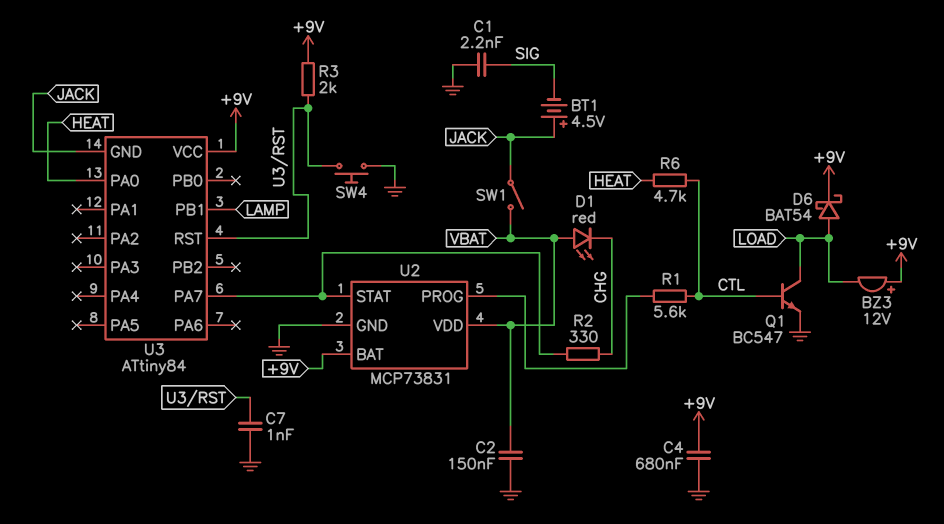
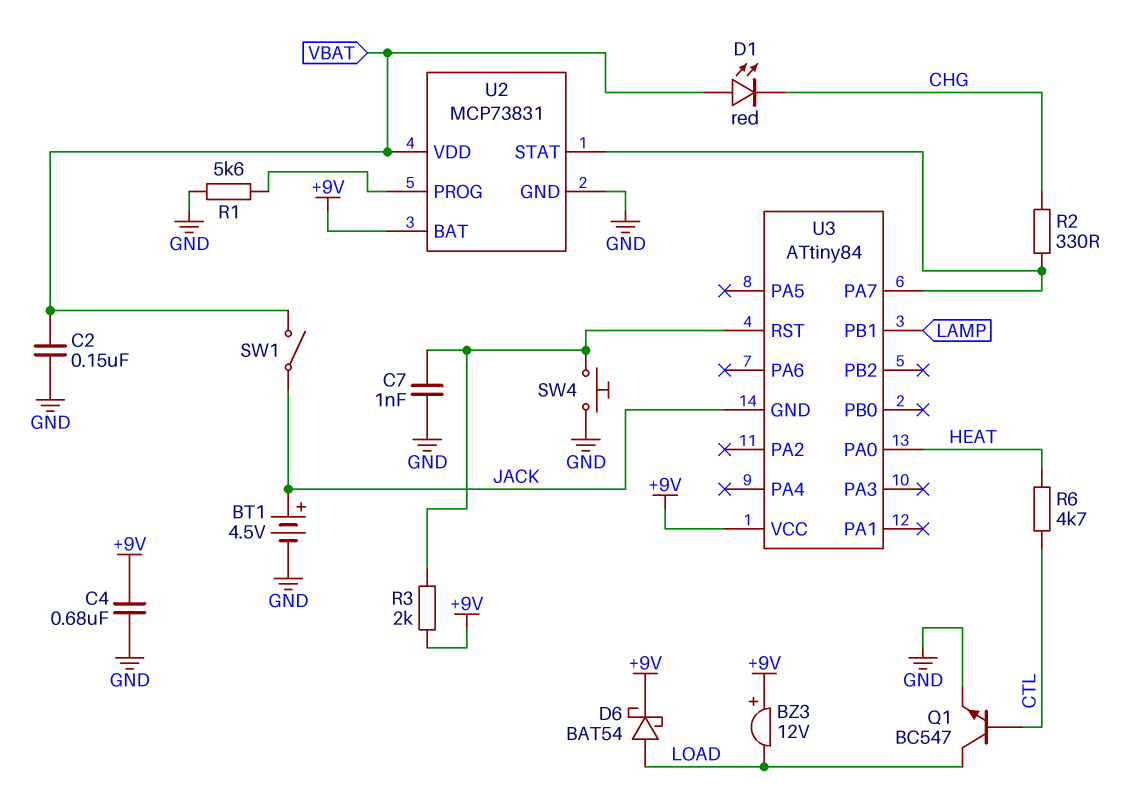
BT1: 4.5V (plus JACK, minus SIG) -> 4.5V (plus JACK, minus GND)
C1: 2.2nF (GND, SIG) -> none
R1: 5.6k (CTL, U2/PROG) -> 5.6k (GND, U2/PROG)

